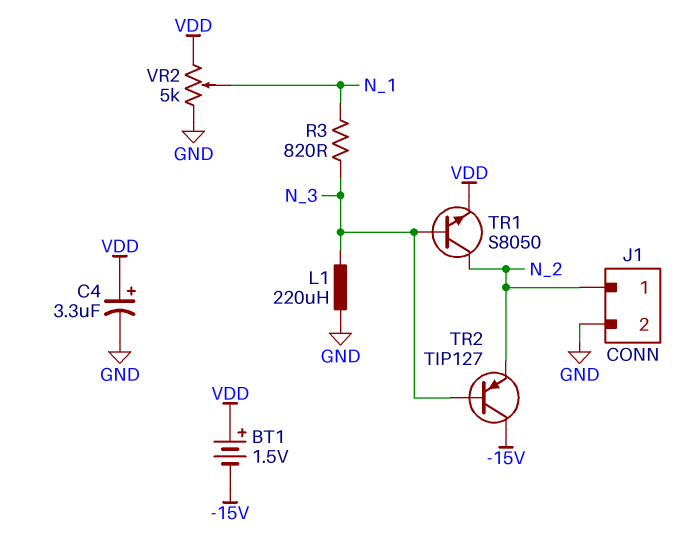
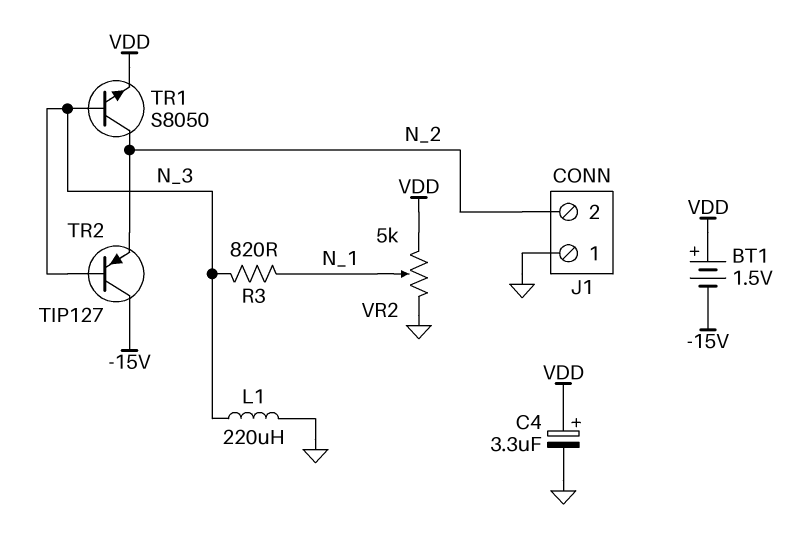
J1 pin 1: N_2 -> GND
J1 pin 2: GND -> N_2

